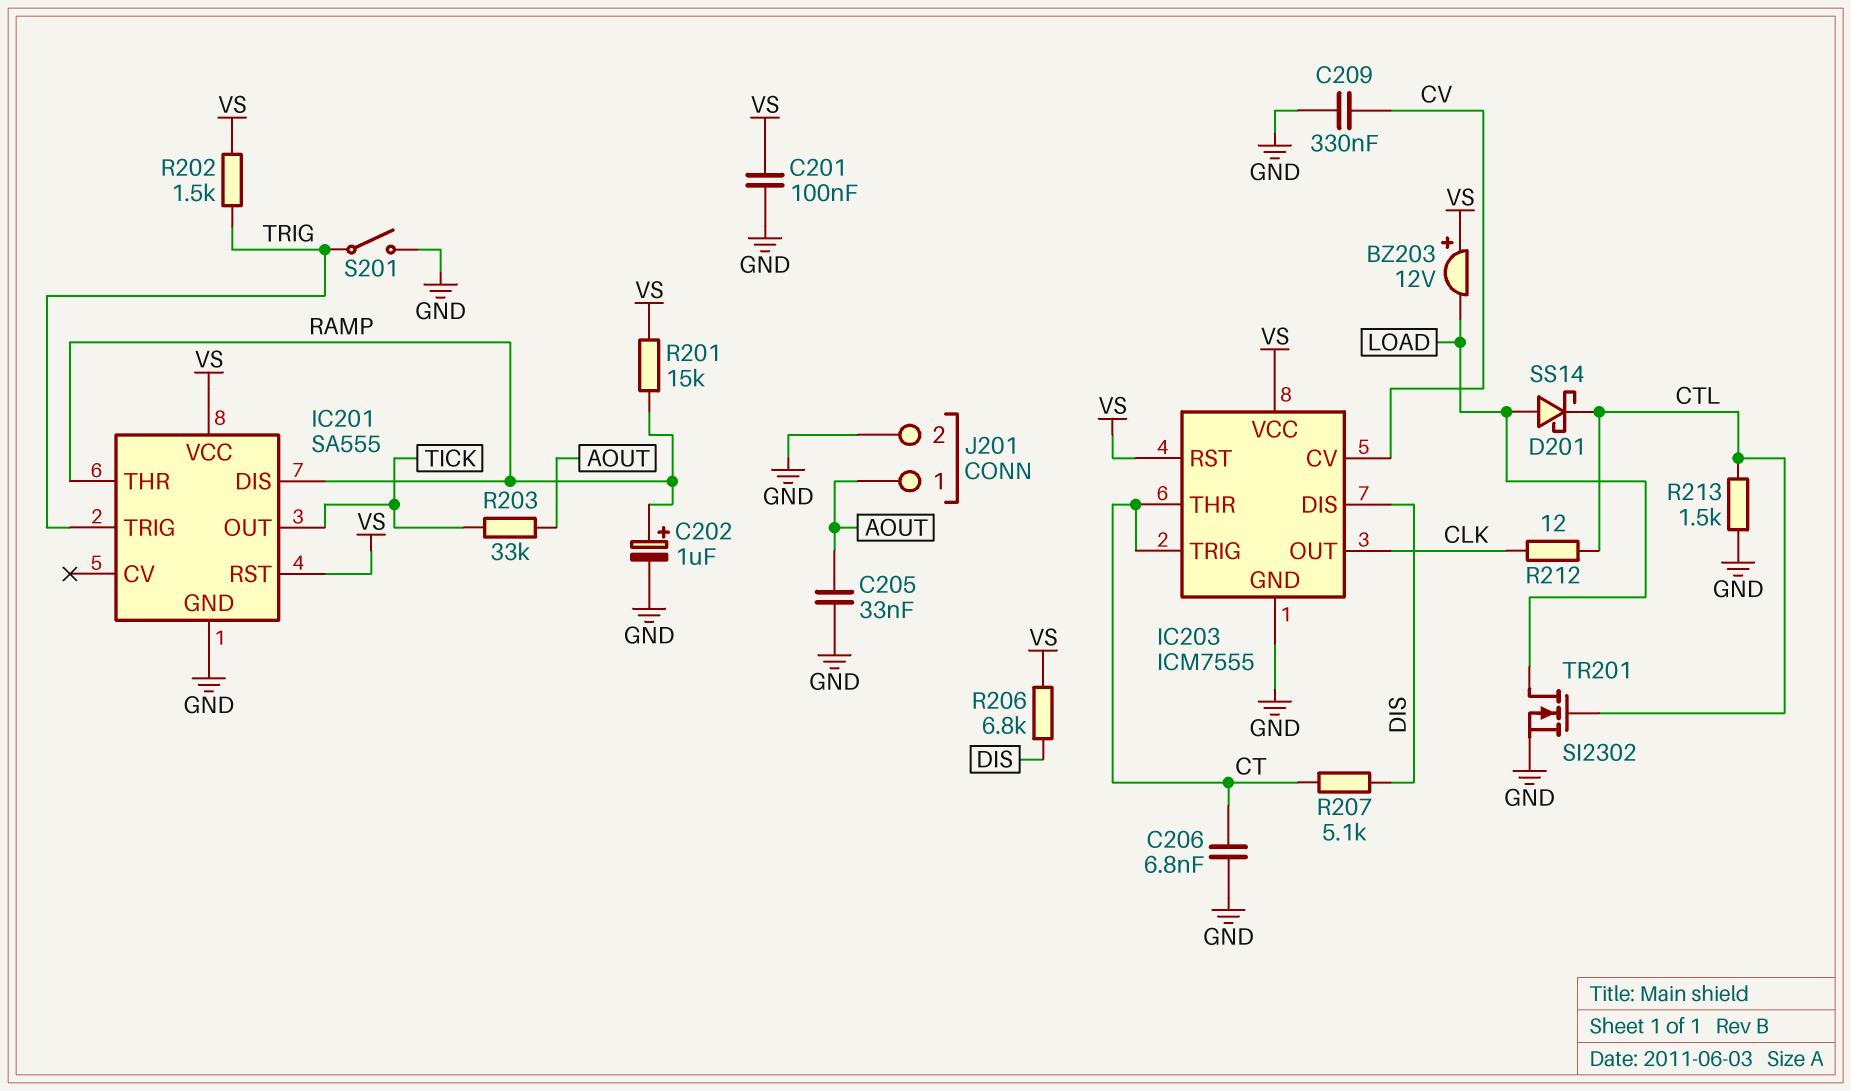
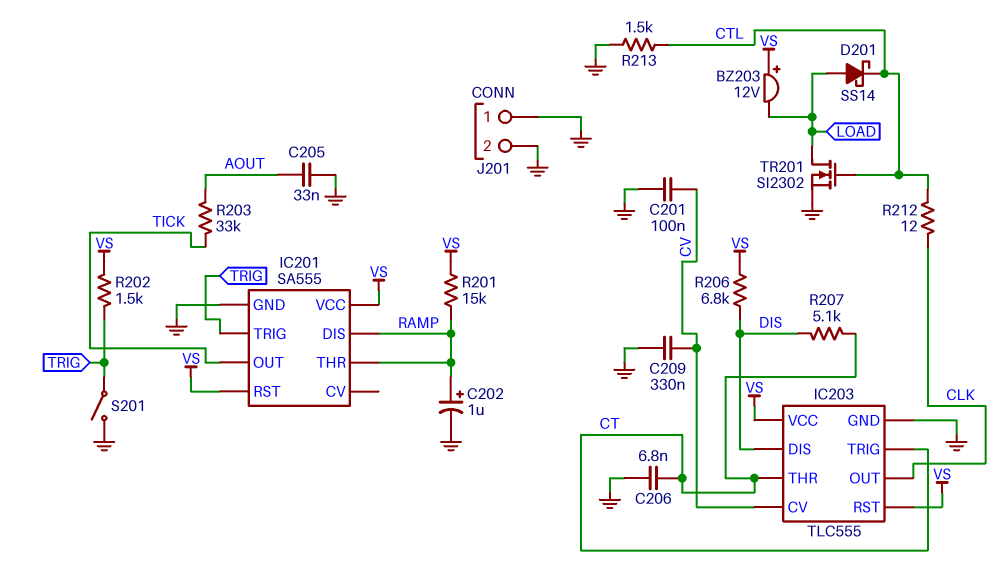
C201: 100nF (GND, VS) -> 100nF (CV, GND)
IC203: ICM7555 -> TLC555
J201 pin 1: AOUT -> GND

